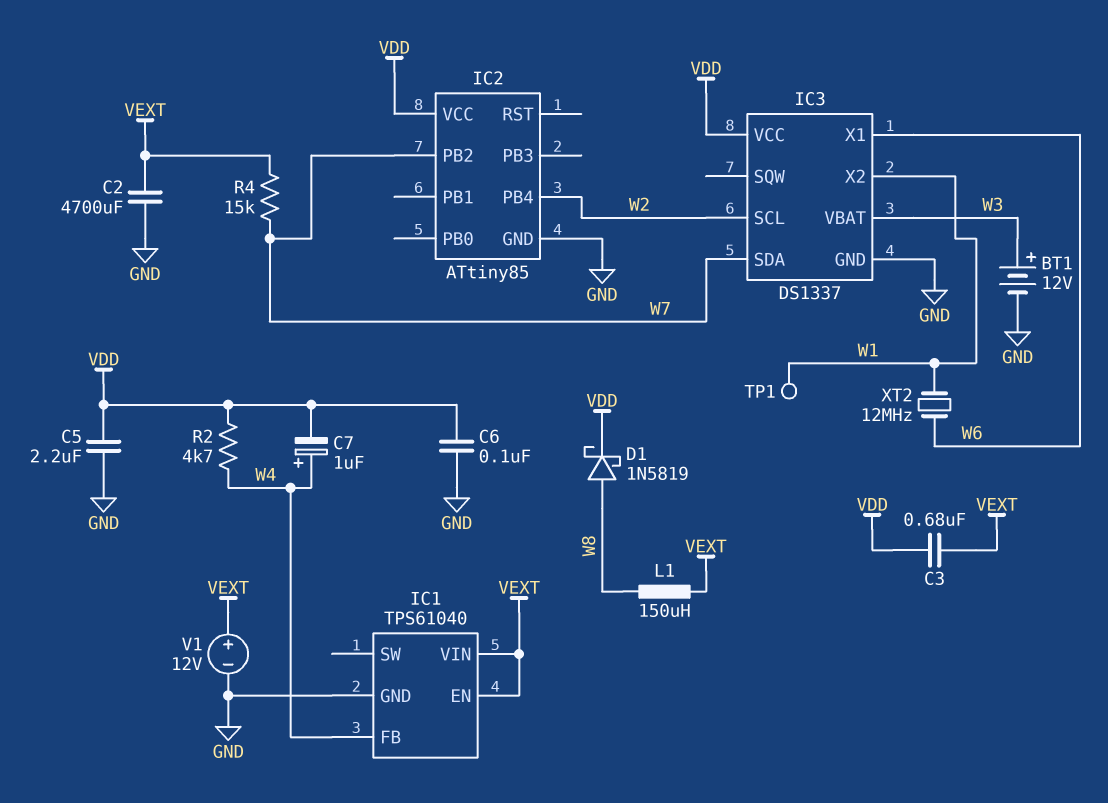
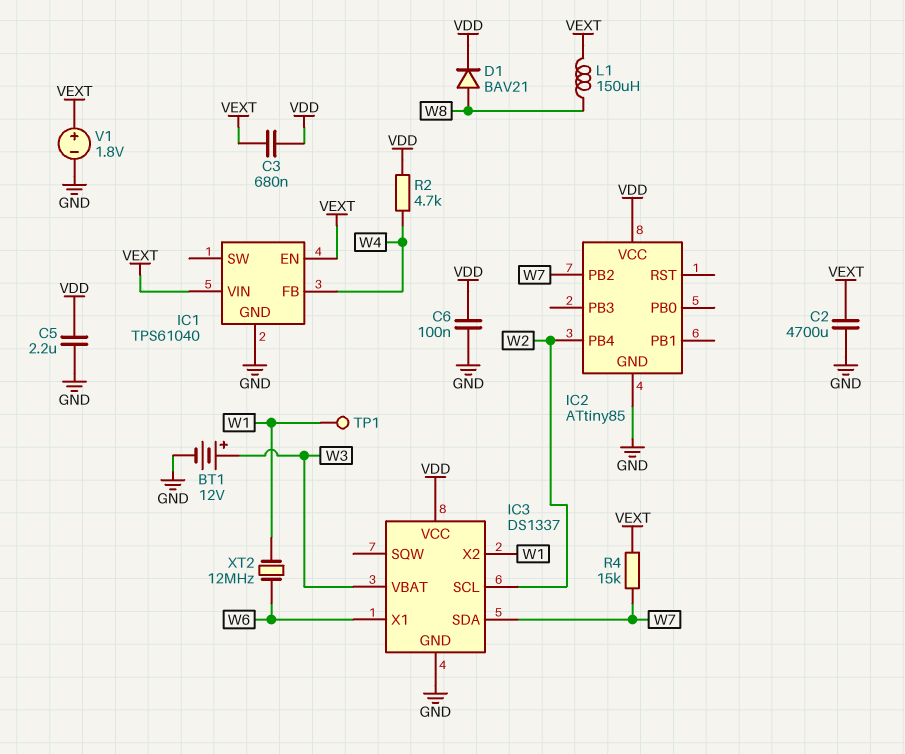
C7: 1uF (plus W4, minus VDD) -> none
D1: schottky 1N5819 (A W8, K VDD) -> diode BAV21 (A W8, K VDD)
V1: 12V (plus VEXT, minus GND) -> 1.8V (plus VEXT, minus GND)

